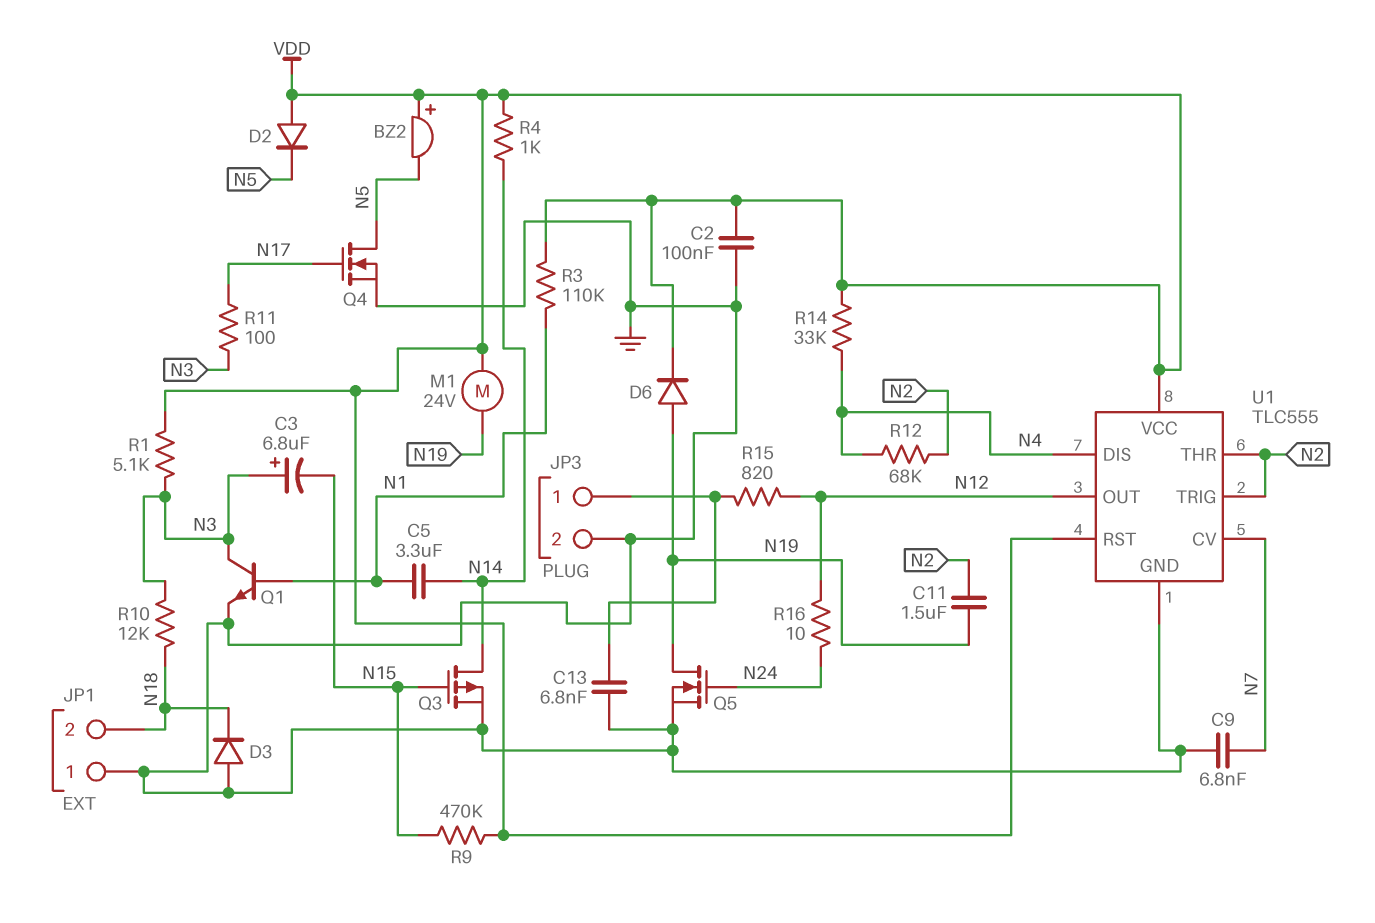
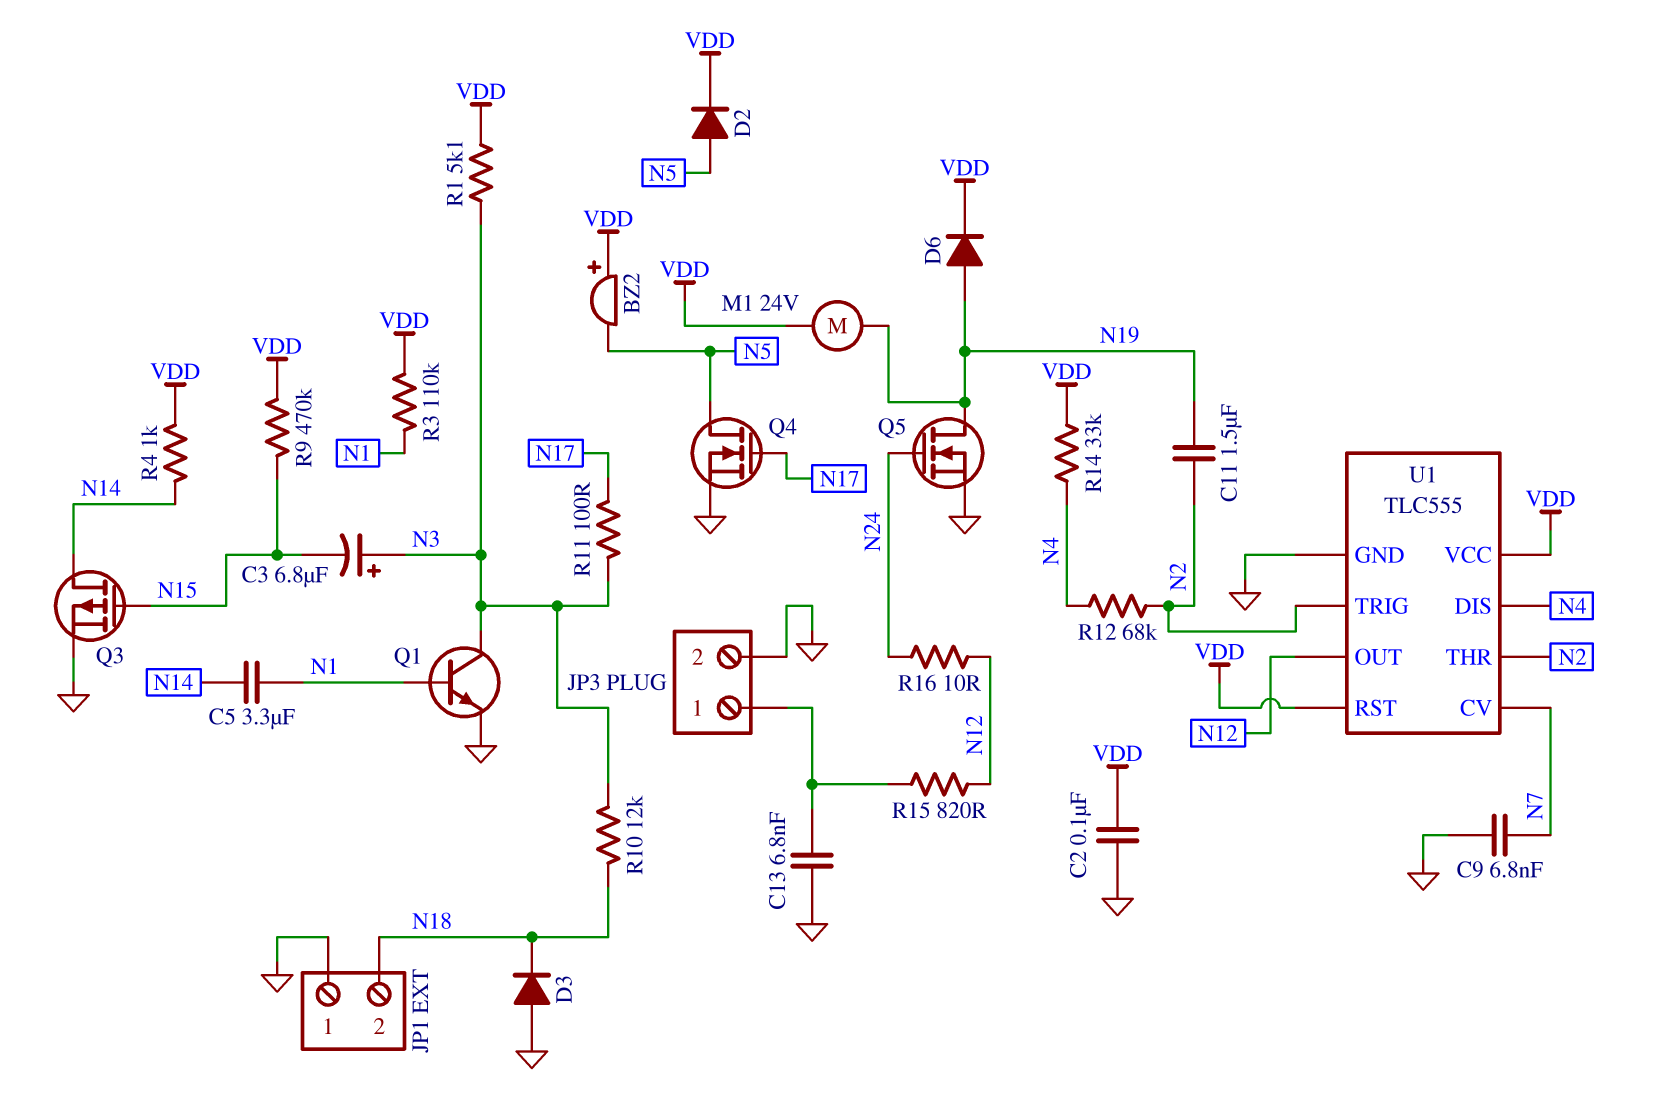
D2: diode (A VDD, K N5) -> diode (A N5, K VDD)

